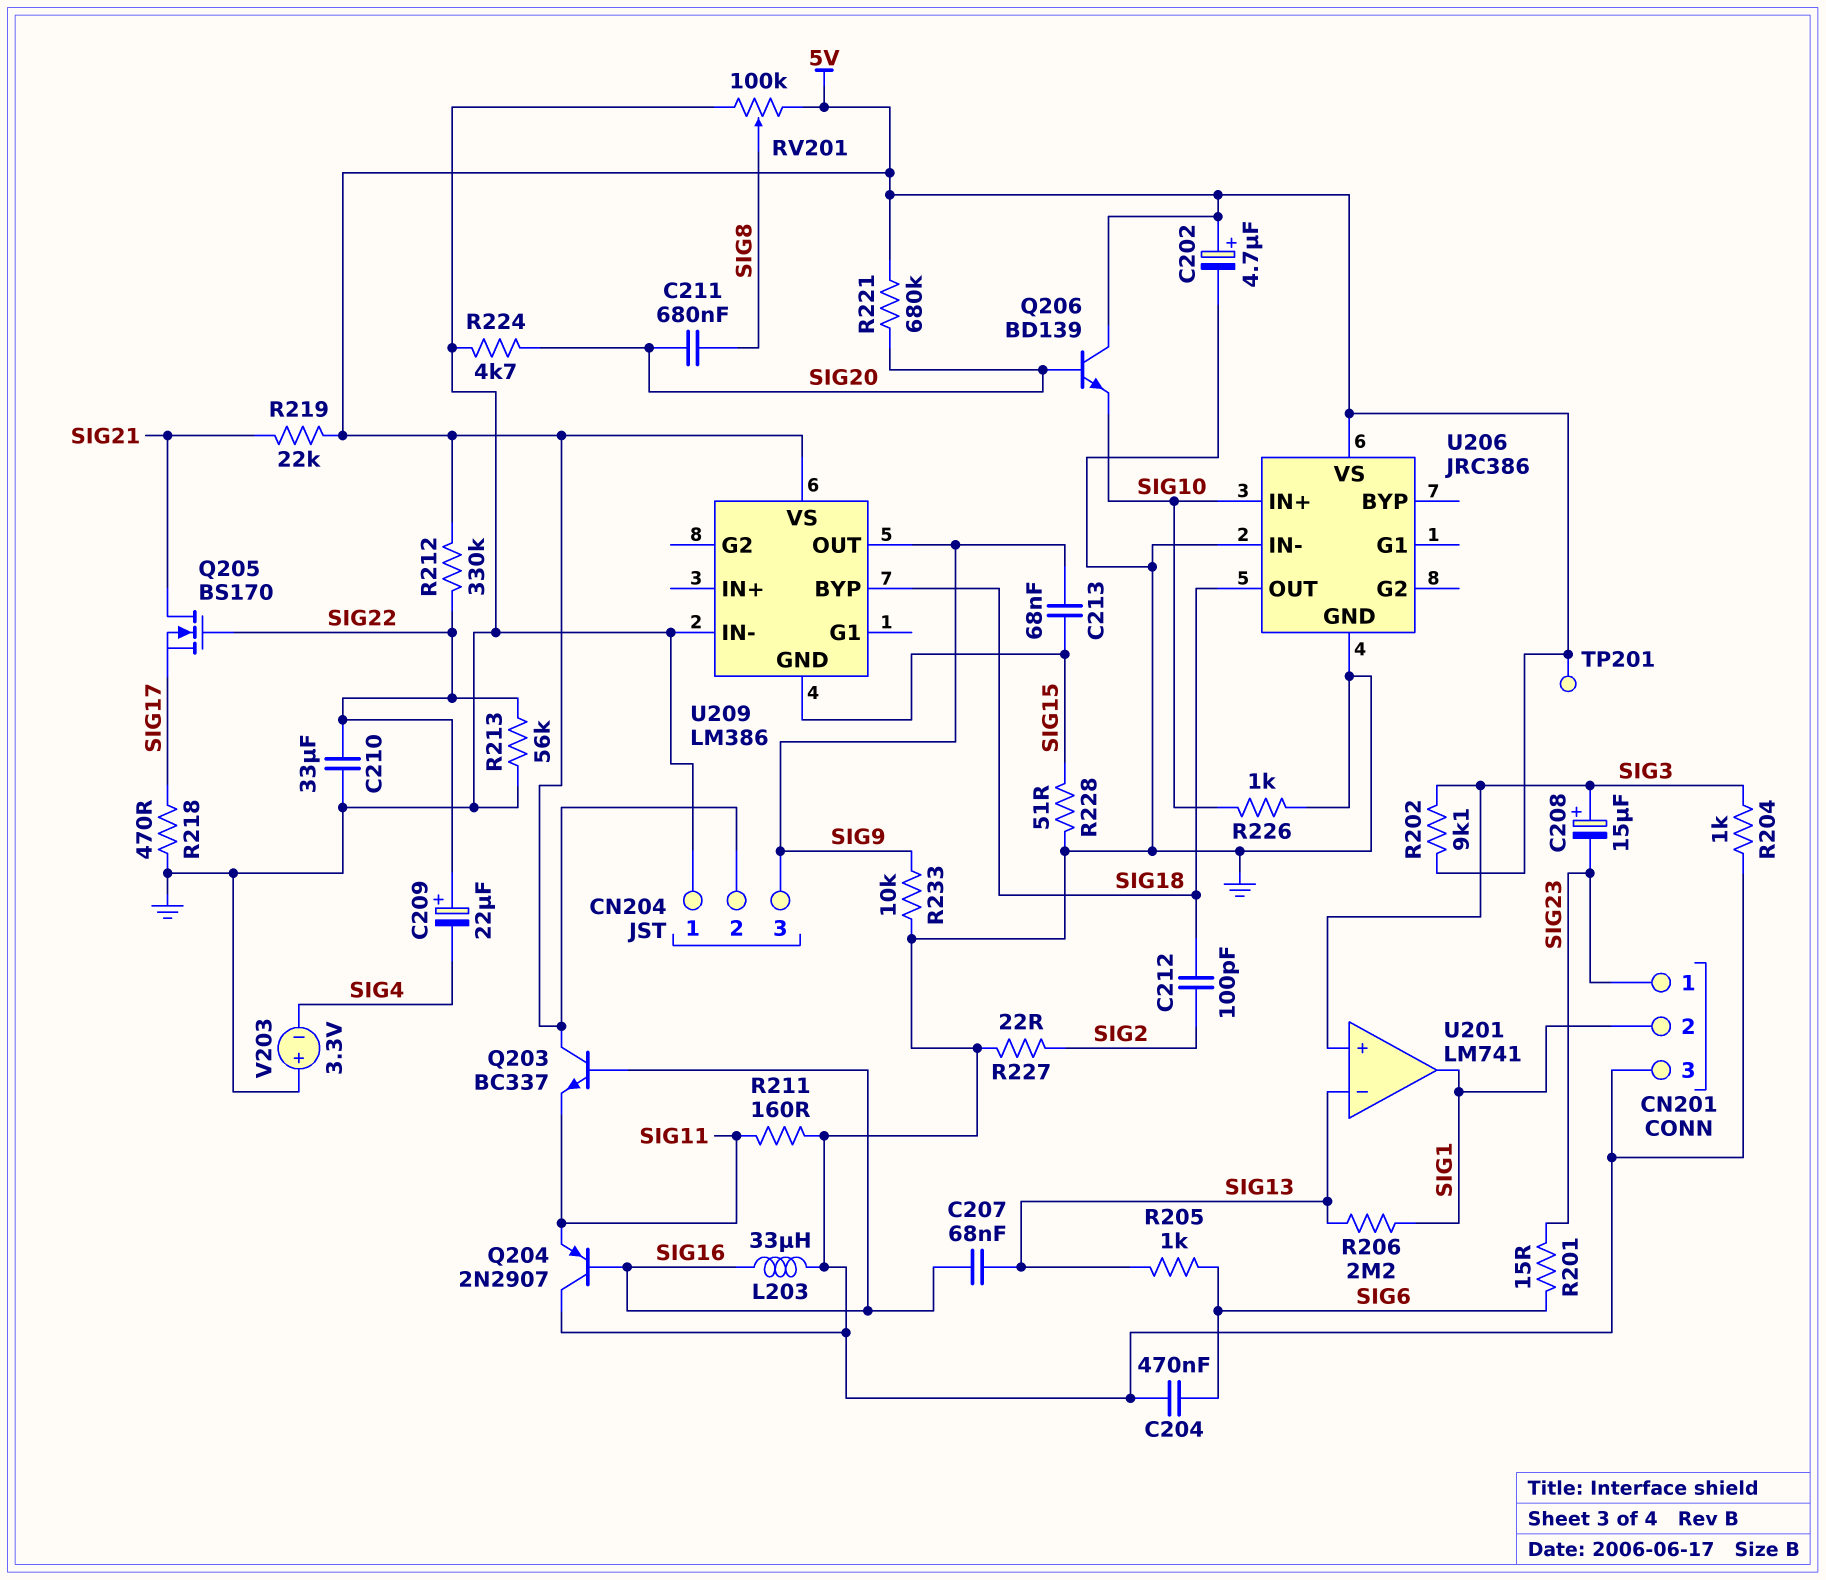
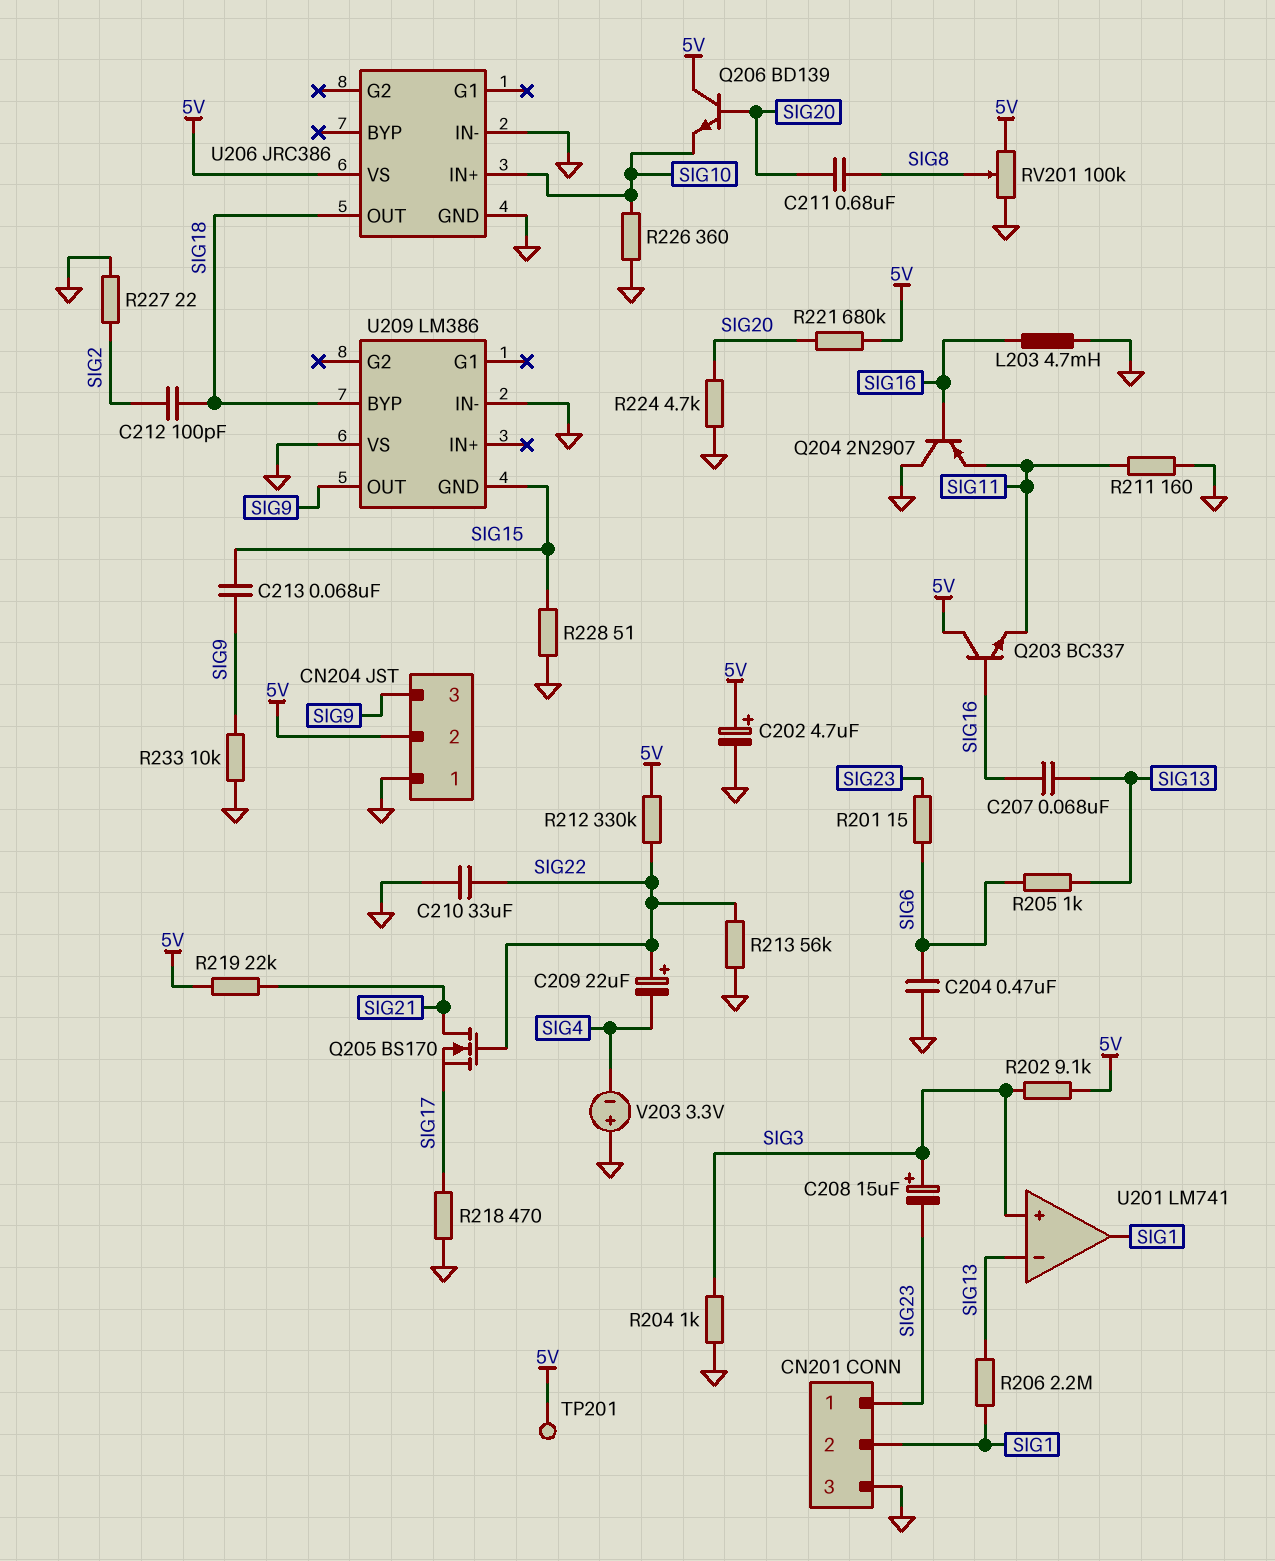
L203: 33uH (GND, SIG16) -> 4.7mH (GND, SIG16)
R226: 1k (GND, SIG10) -> 360 (GND, SIG10)
U209 pin VS: 5V -> GND

